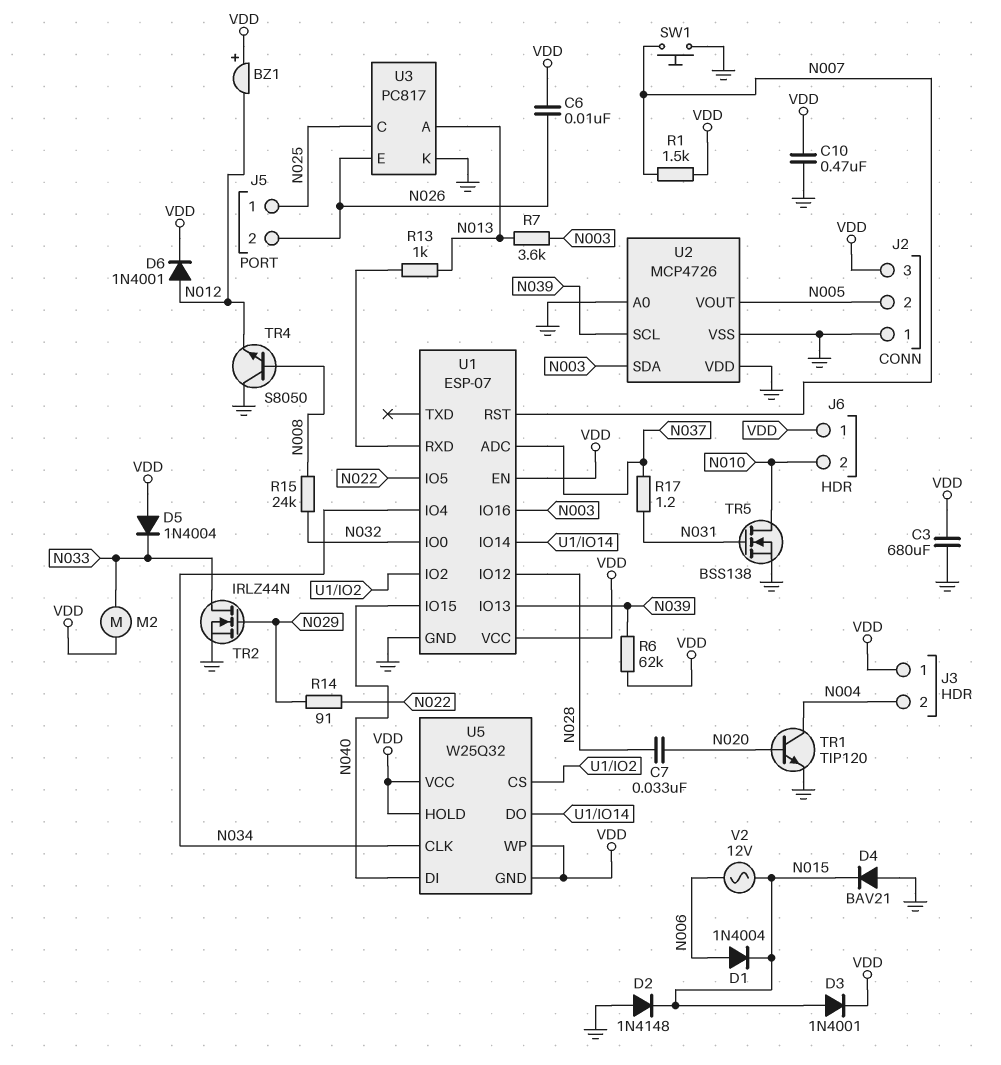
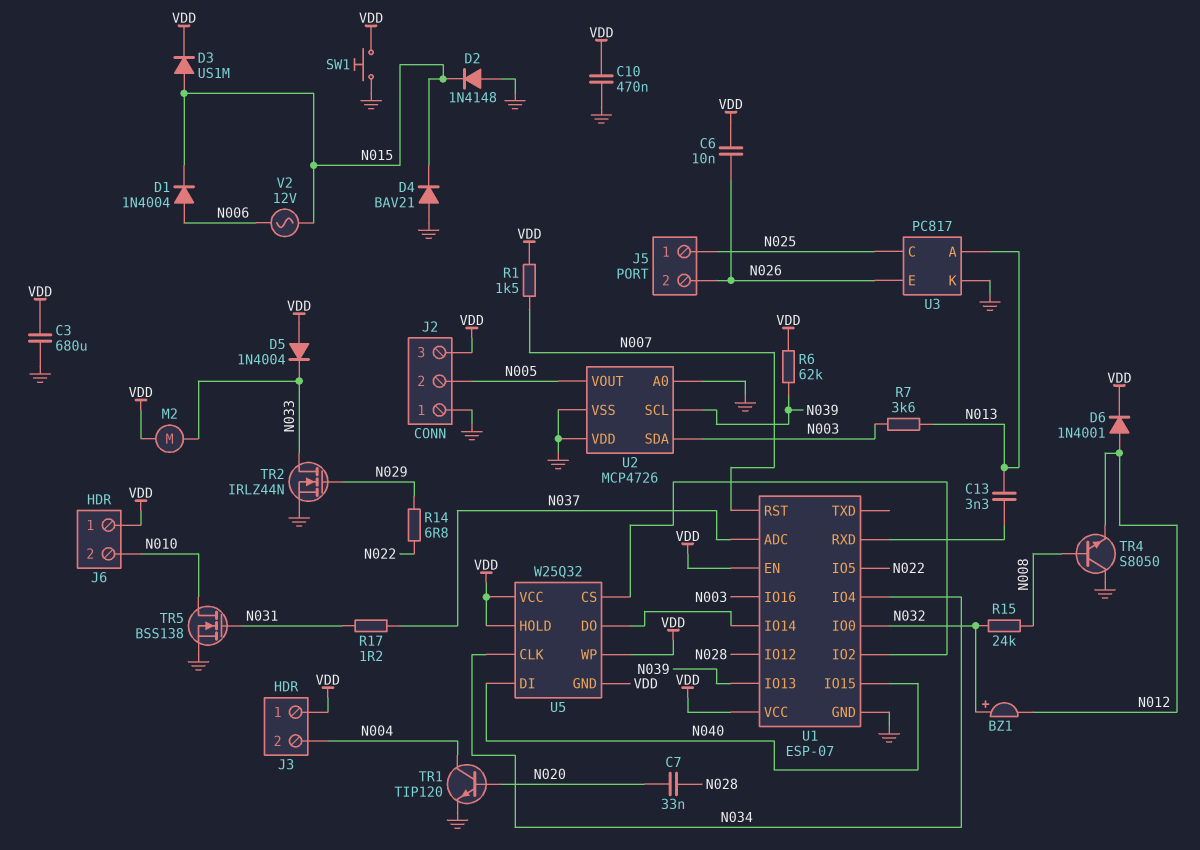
BZ1: buzzer (plus VDD, minus N012) -> buzzer (plus N032, minus N012)
C13: none -> 3.3nF (N013, U1/RXD)
D3: diode 1N4001 (A N015, K VDD) -> diode US1M (A N015, K VDD)
R13: 1k (N013, U1/RXD) -> none
R14: 91 (N022, N029) -> 6.8 (N022, N029)
SW1: button (GND, N007) -> button (GND, VDD)

